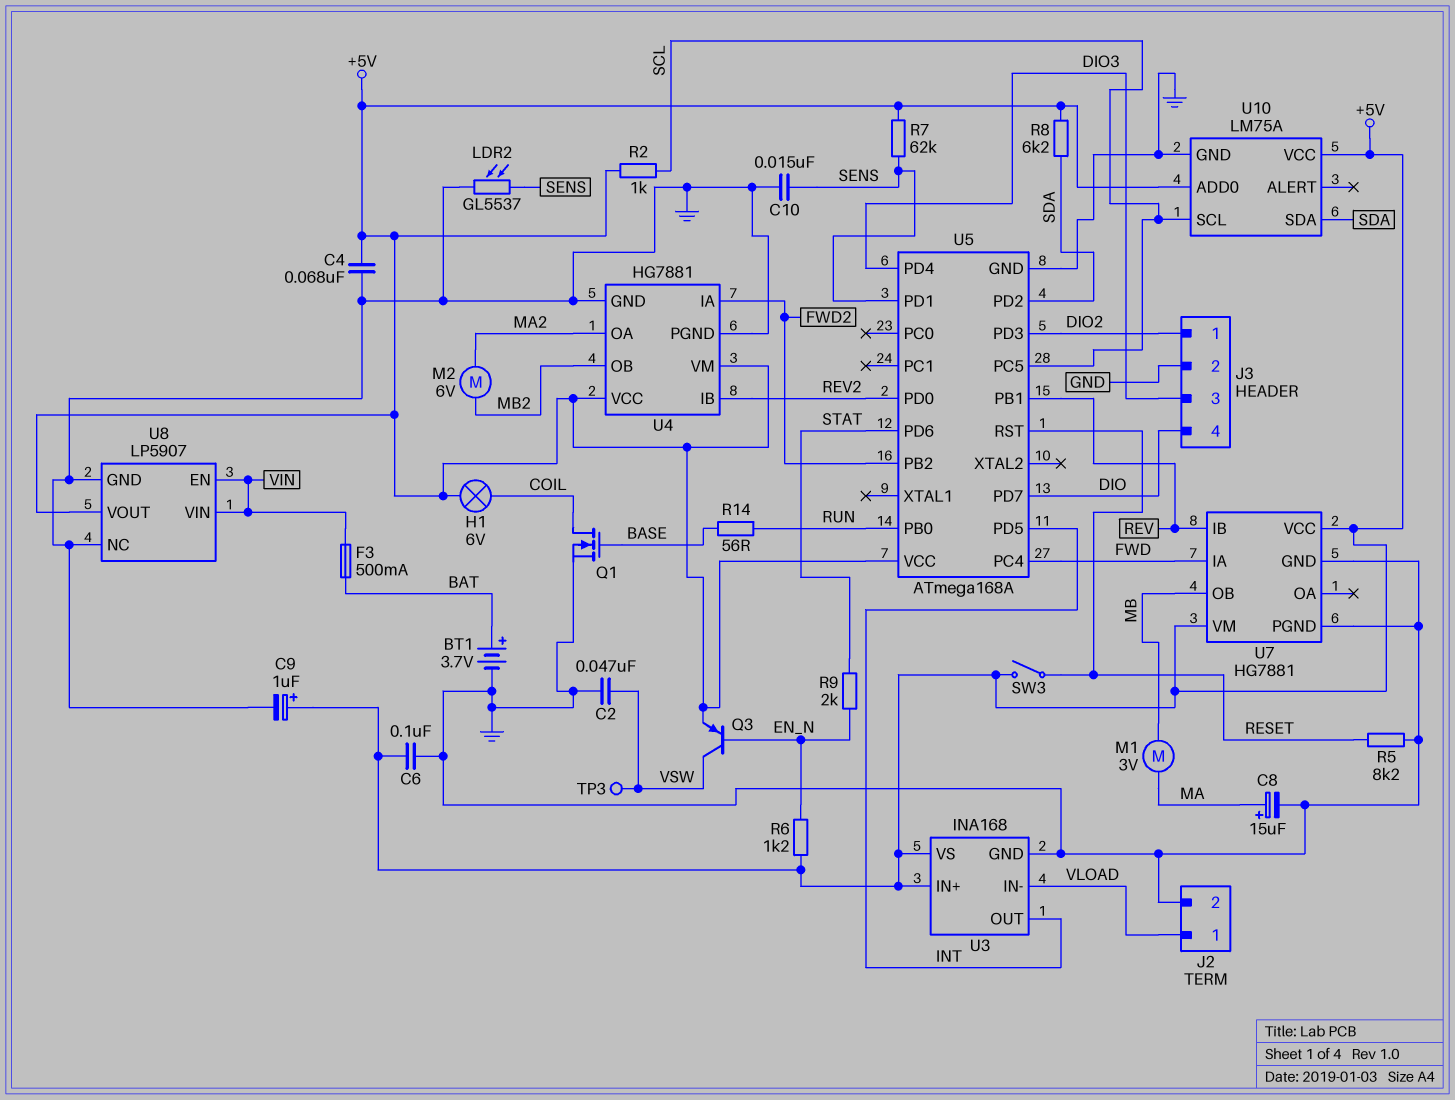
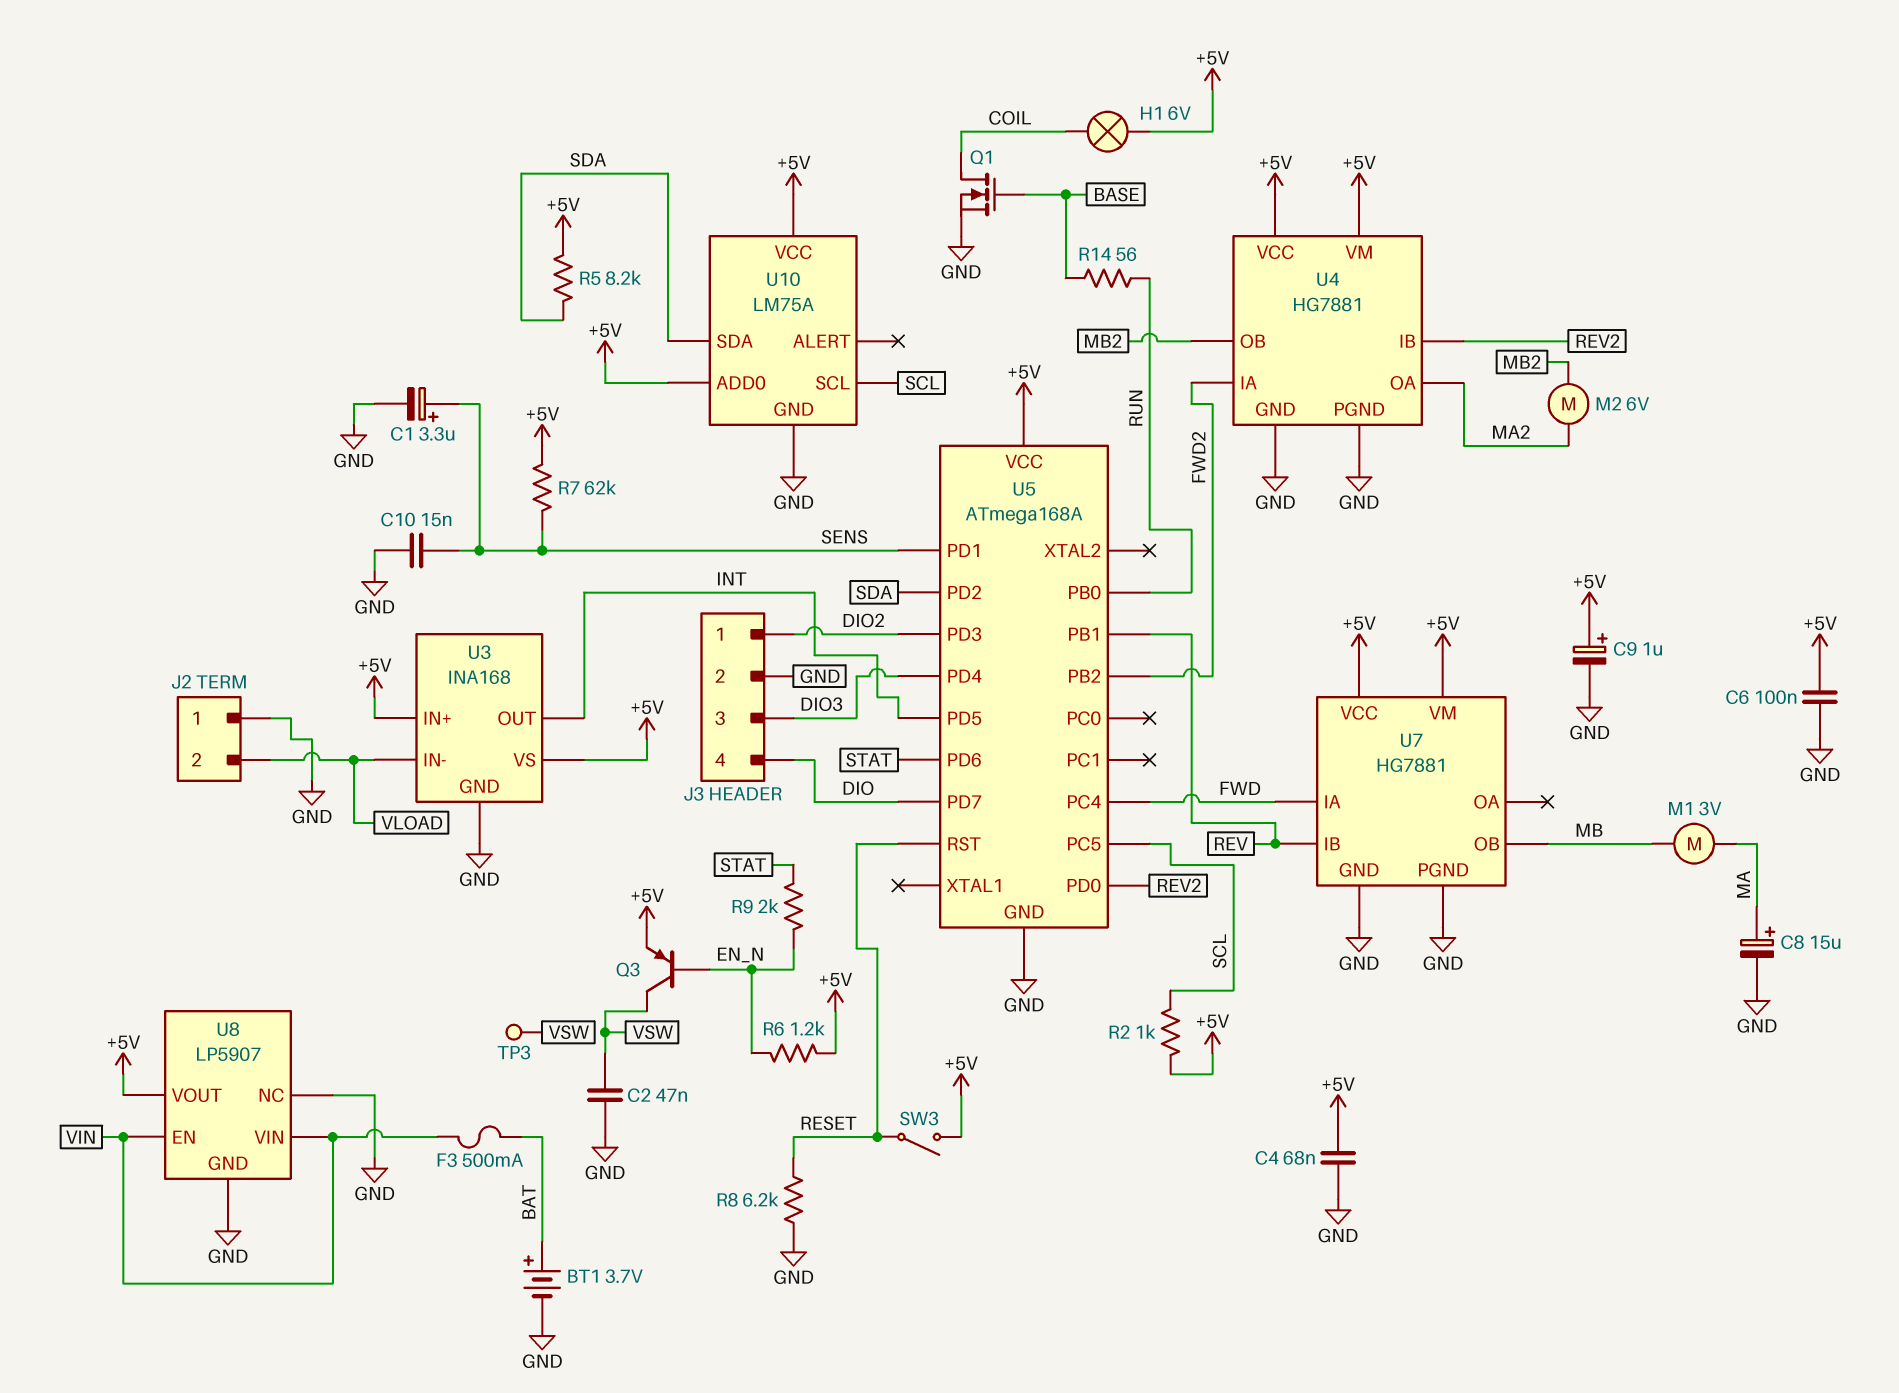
C1: none -> 3.3uF (plus SENS, minus GND)
J2 pin 1: VLOAD -> GND
J2 pin 2: GND -> VLOAD
LDR2: GL5537 (GND, SENS) -> none
R5: 8.2k (GND, RESET) -> 8.2k (+5V, SDA)
R8: 6.2k (+5V, SDA) -> 6.2k (GND, RESET)

